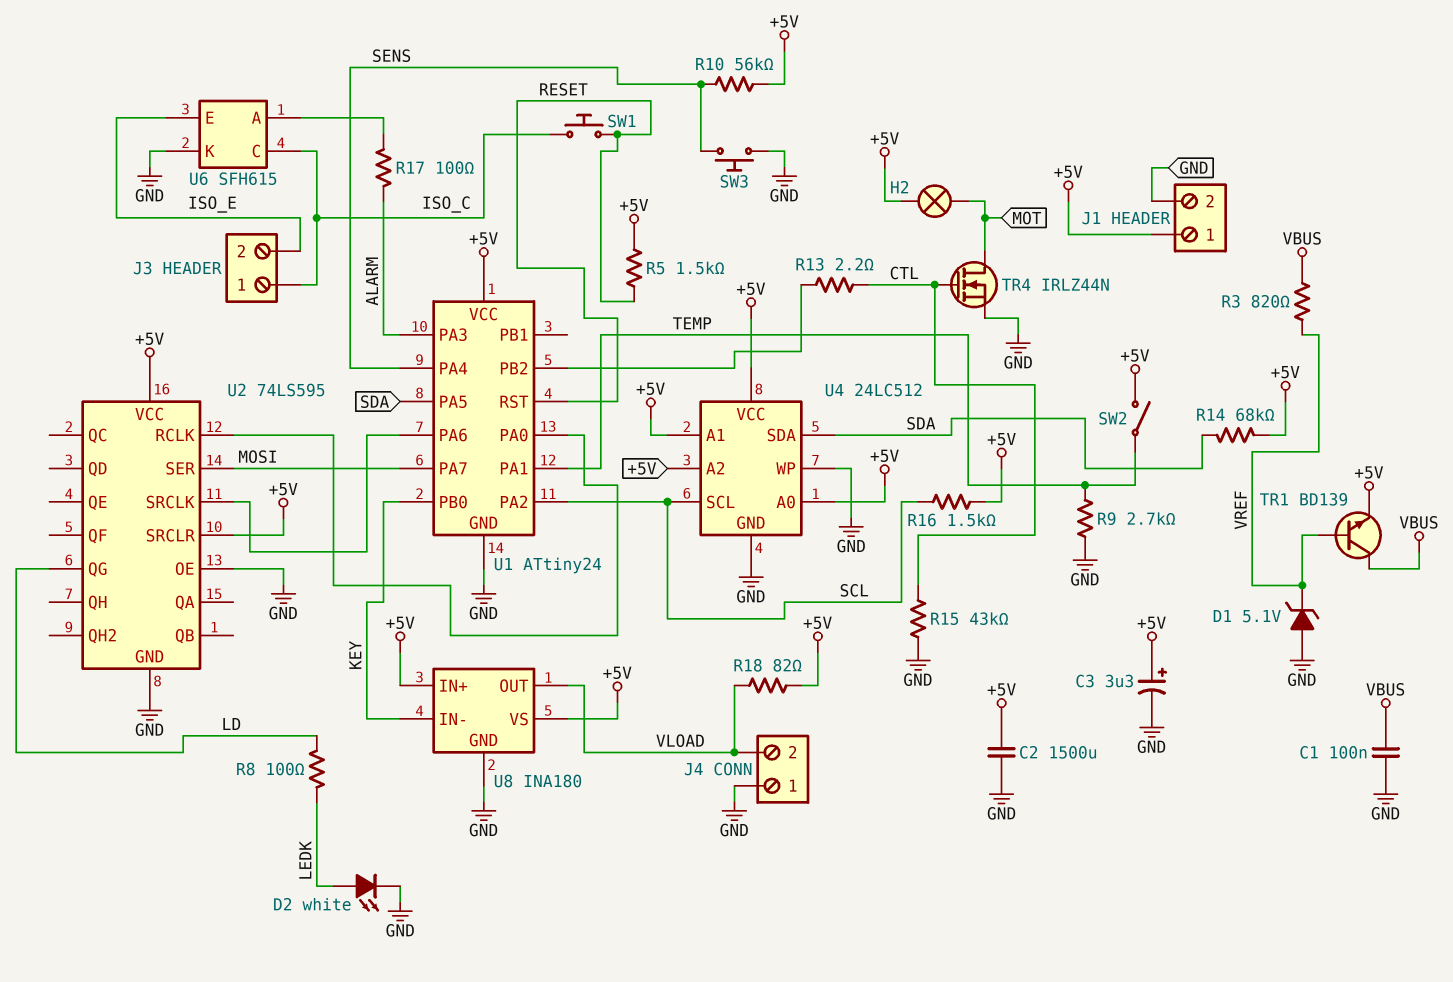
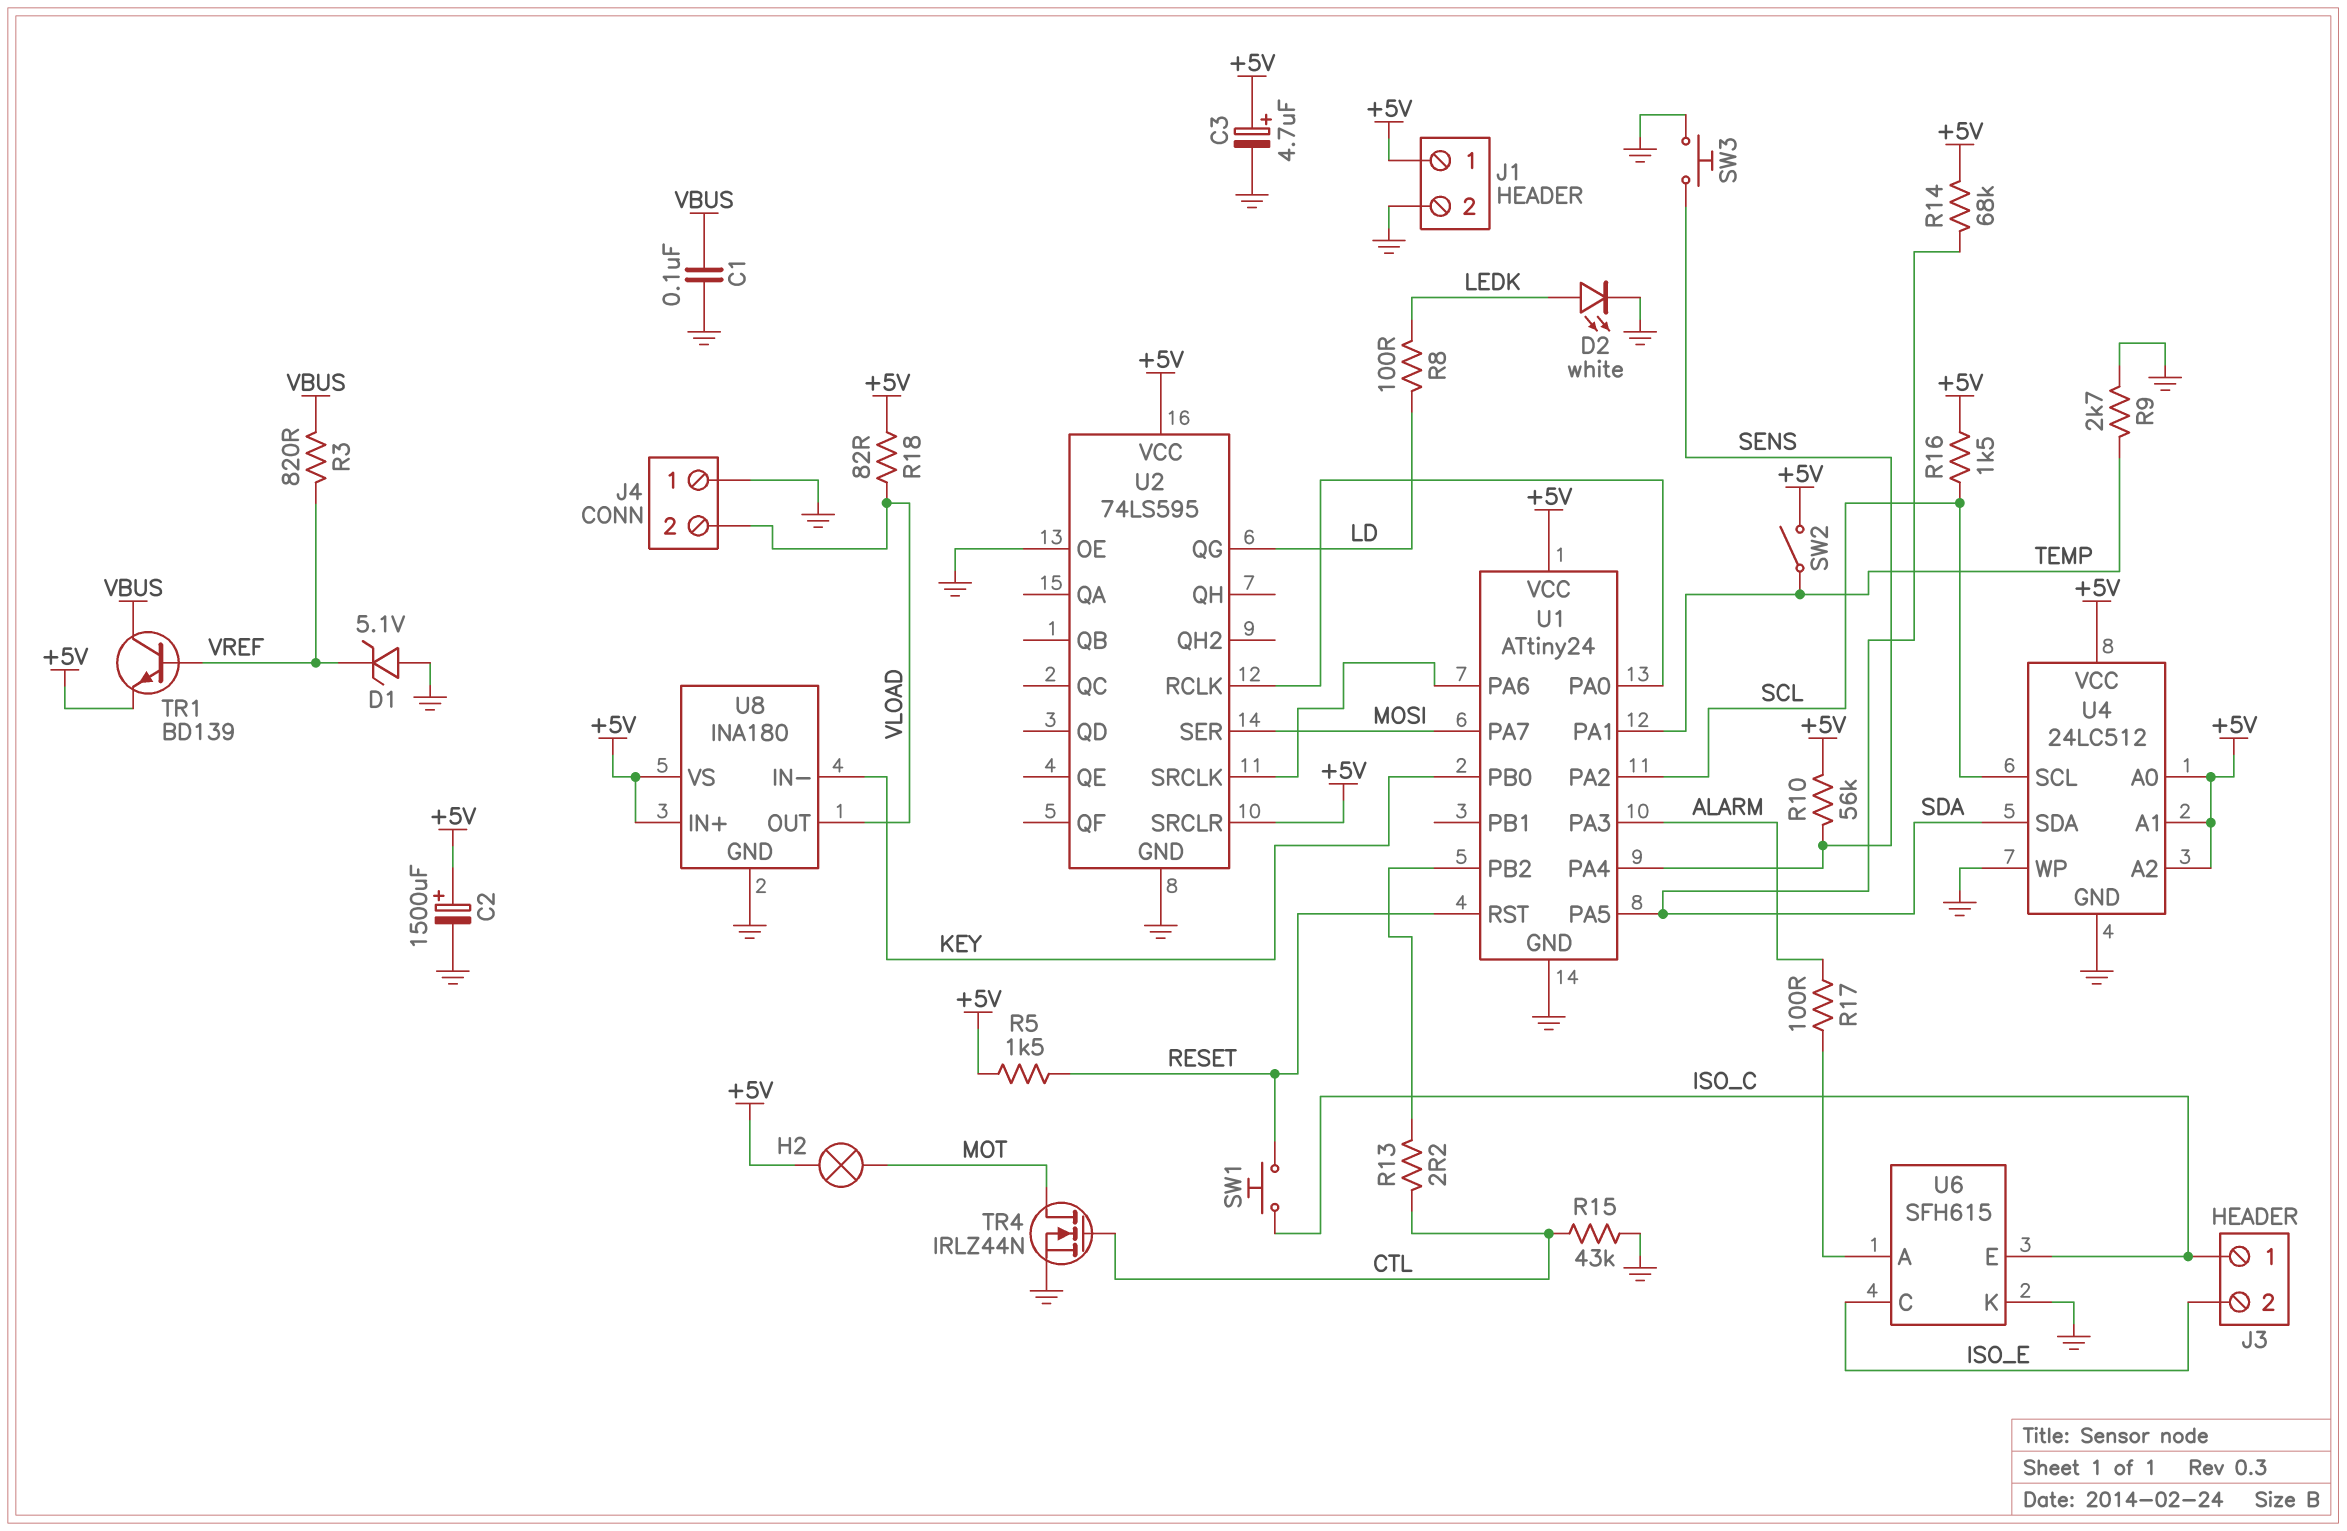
C2: 1500uF (+5V, GND) -> 1500uF (plus +5V, minus GND)
C3: 3.3uF (plus +5V, minus GND) -> 4.7uF (plus +5V, minus GND)
U6 pin C: ISO_C -> ISO_E
U6 pin E: ISO_E -> ISO_C

